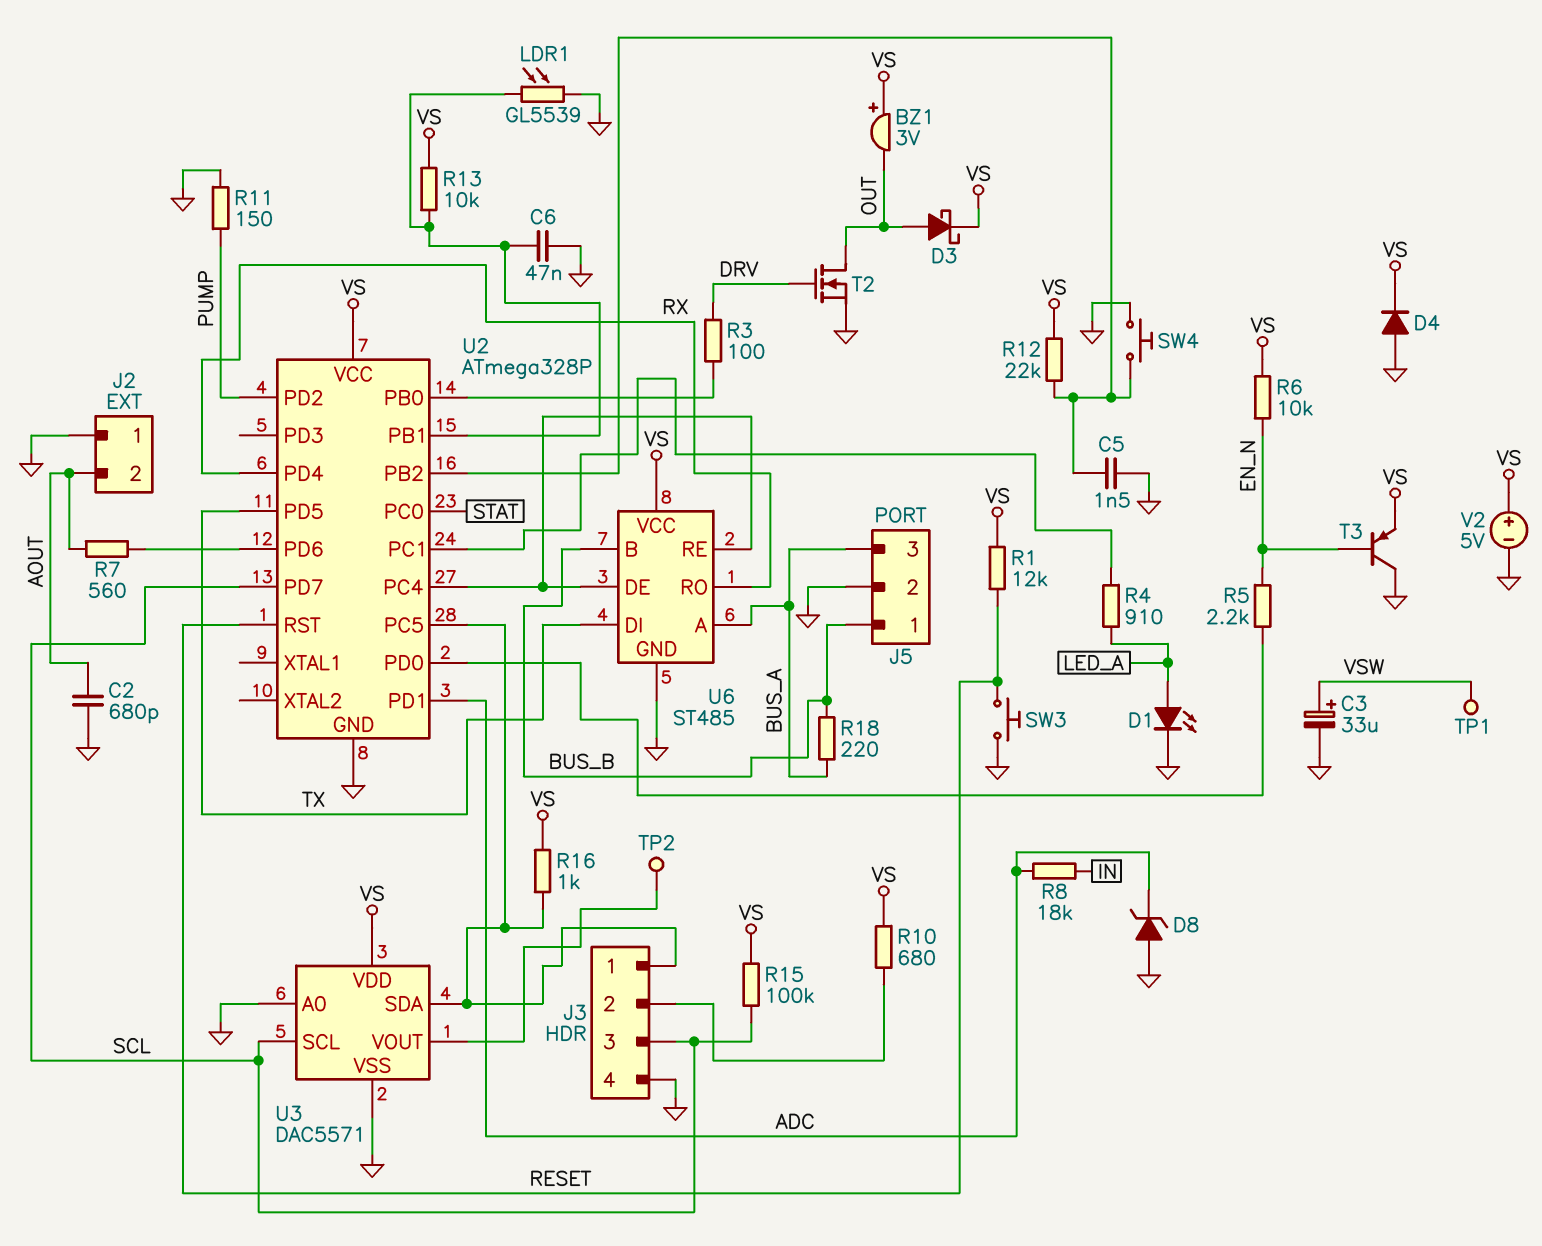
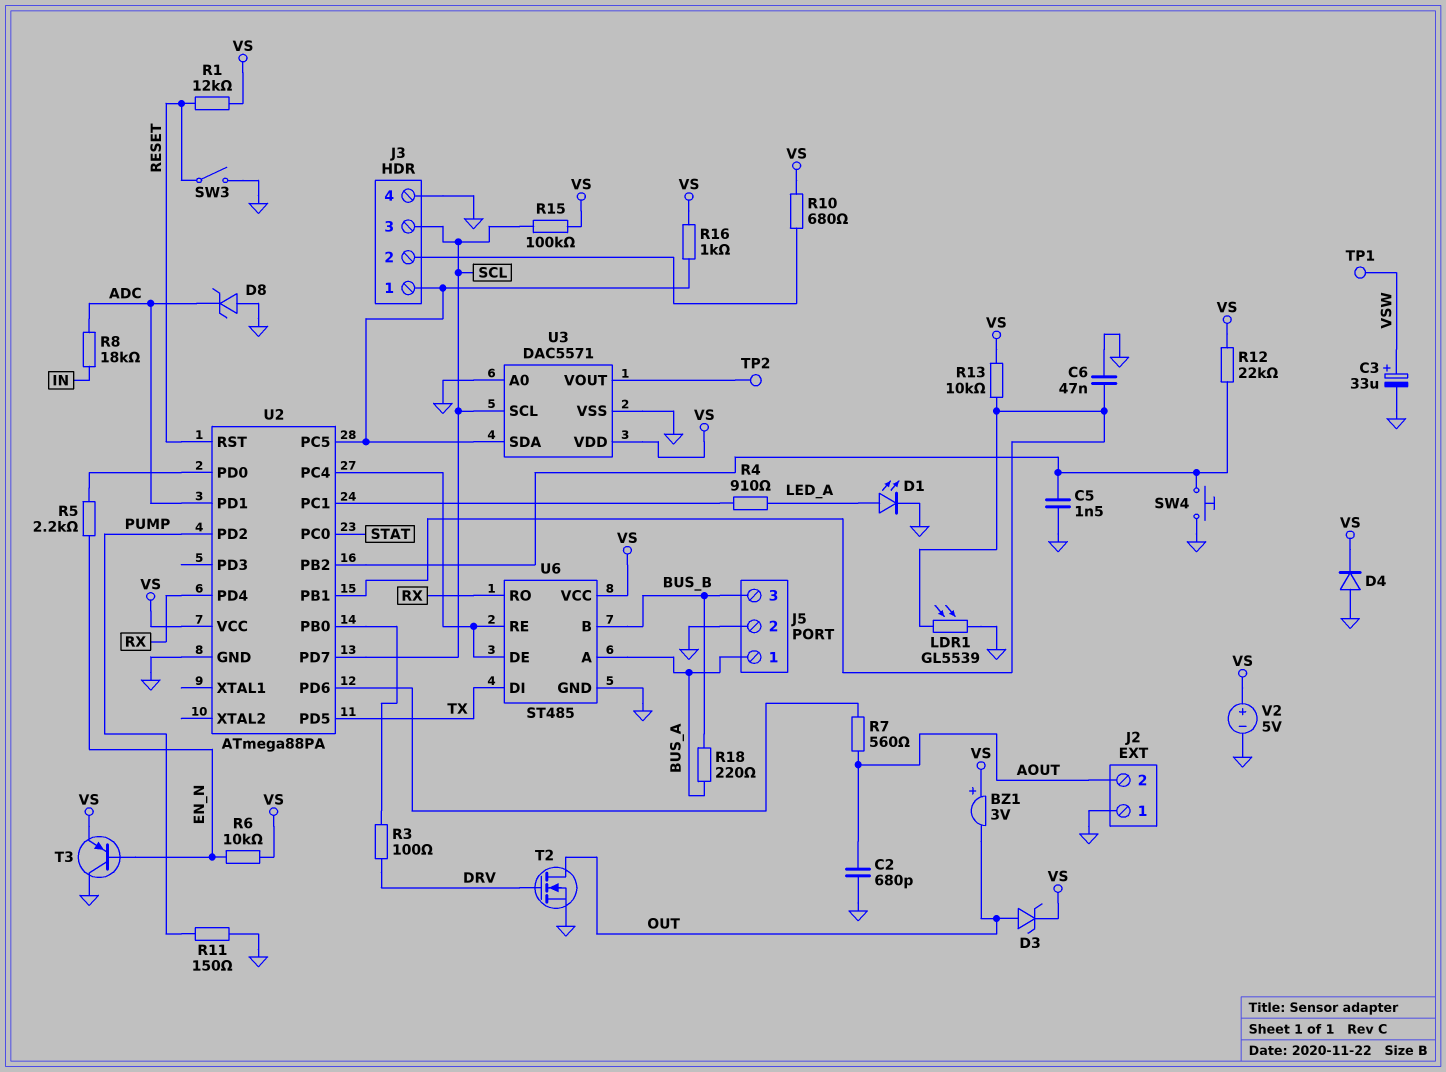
D3: schottky (A OUT, K VS) -> zener (A OUT, K VS)
J5 pin 1: BUS_B -> BUS_A
J5 pin 3: BUS_A -> BUS_B
SW3: button (GND, RESET) -> switch (GND, RESET)
U2: ATmega328P -> ATmega88PA

